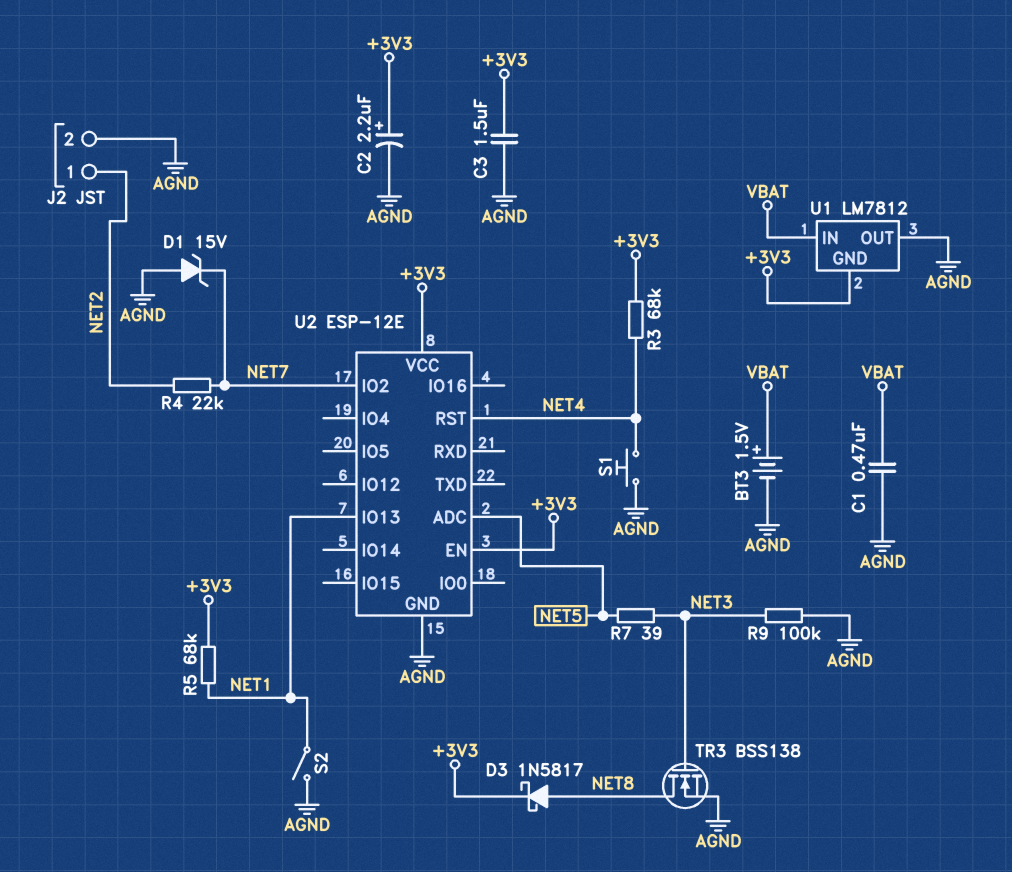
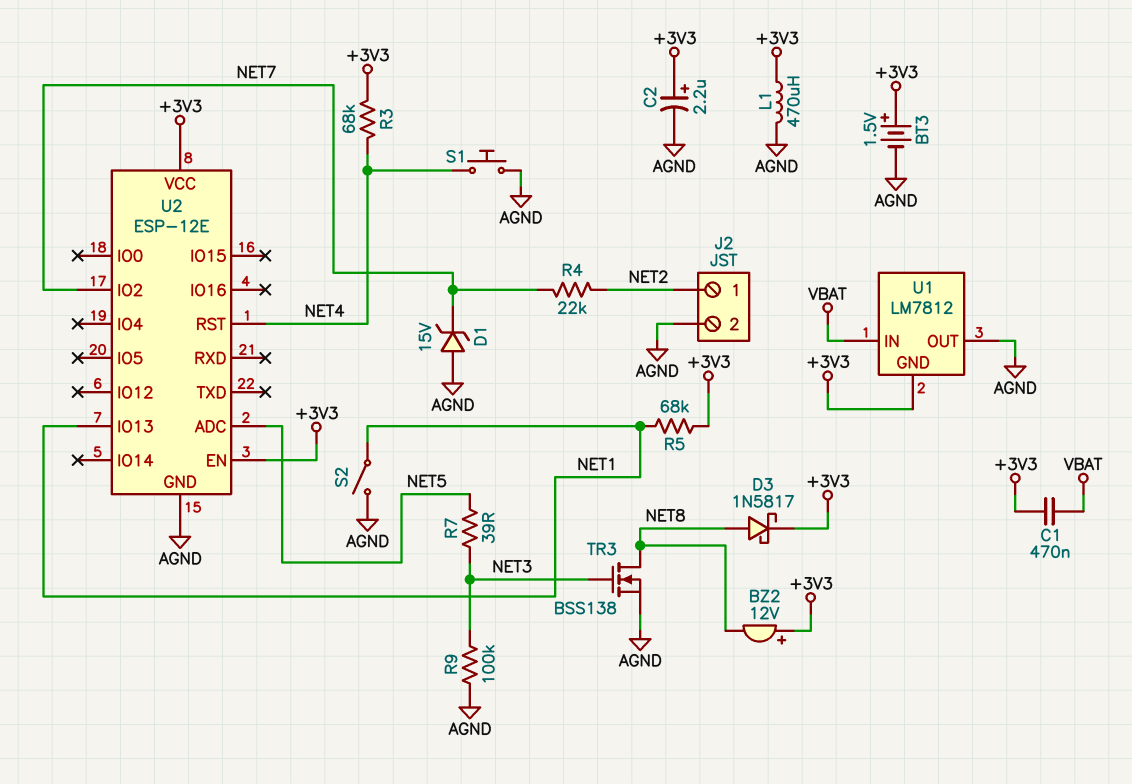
BT3: 1.5V (plus VBAT, minus AGND) -> 1.5V (plus +3V3, minus AGND)
BZ2: none -> buzzer 12V (plus +3V3, minus NET8)
C1: 470nF (AGND, VBAT) -> 470nF (+3V3, VBAT)
C3: 1.5uF (+3V3, AGND) -> none
L1: none -> 470uH (+3V3, AGND)

